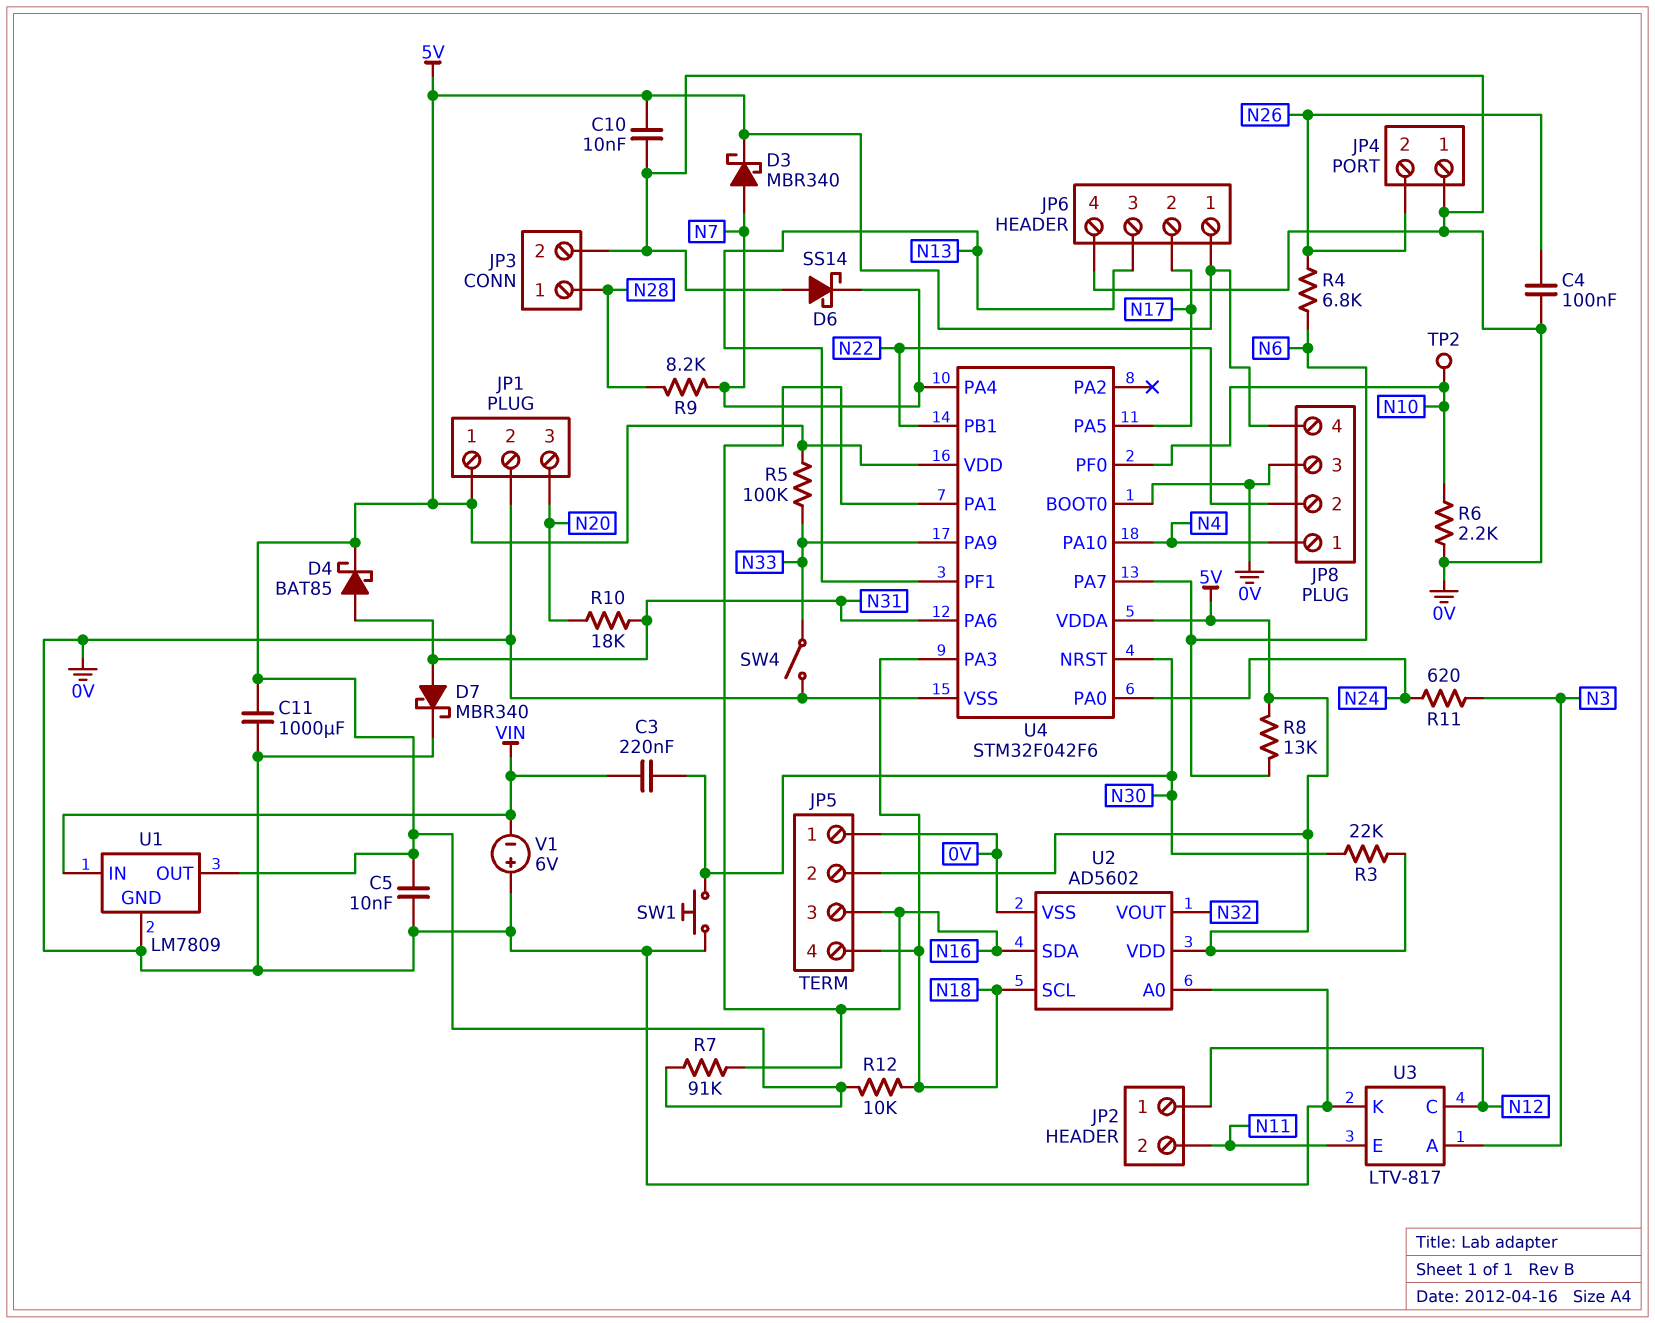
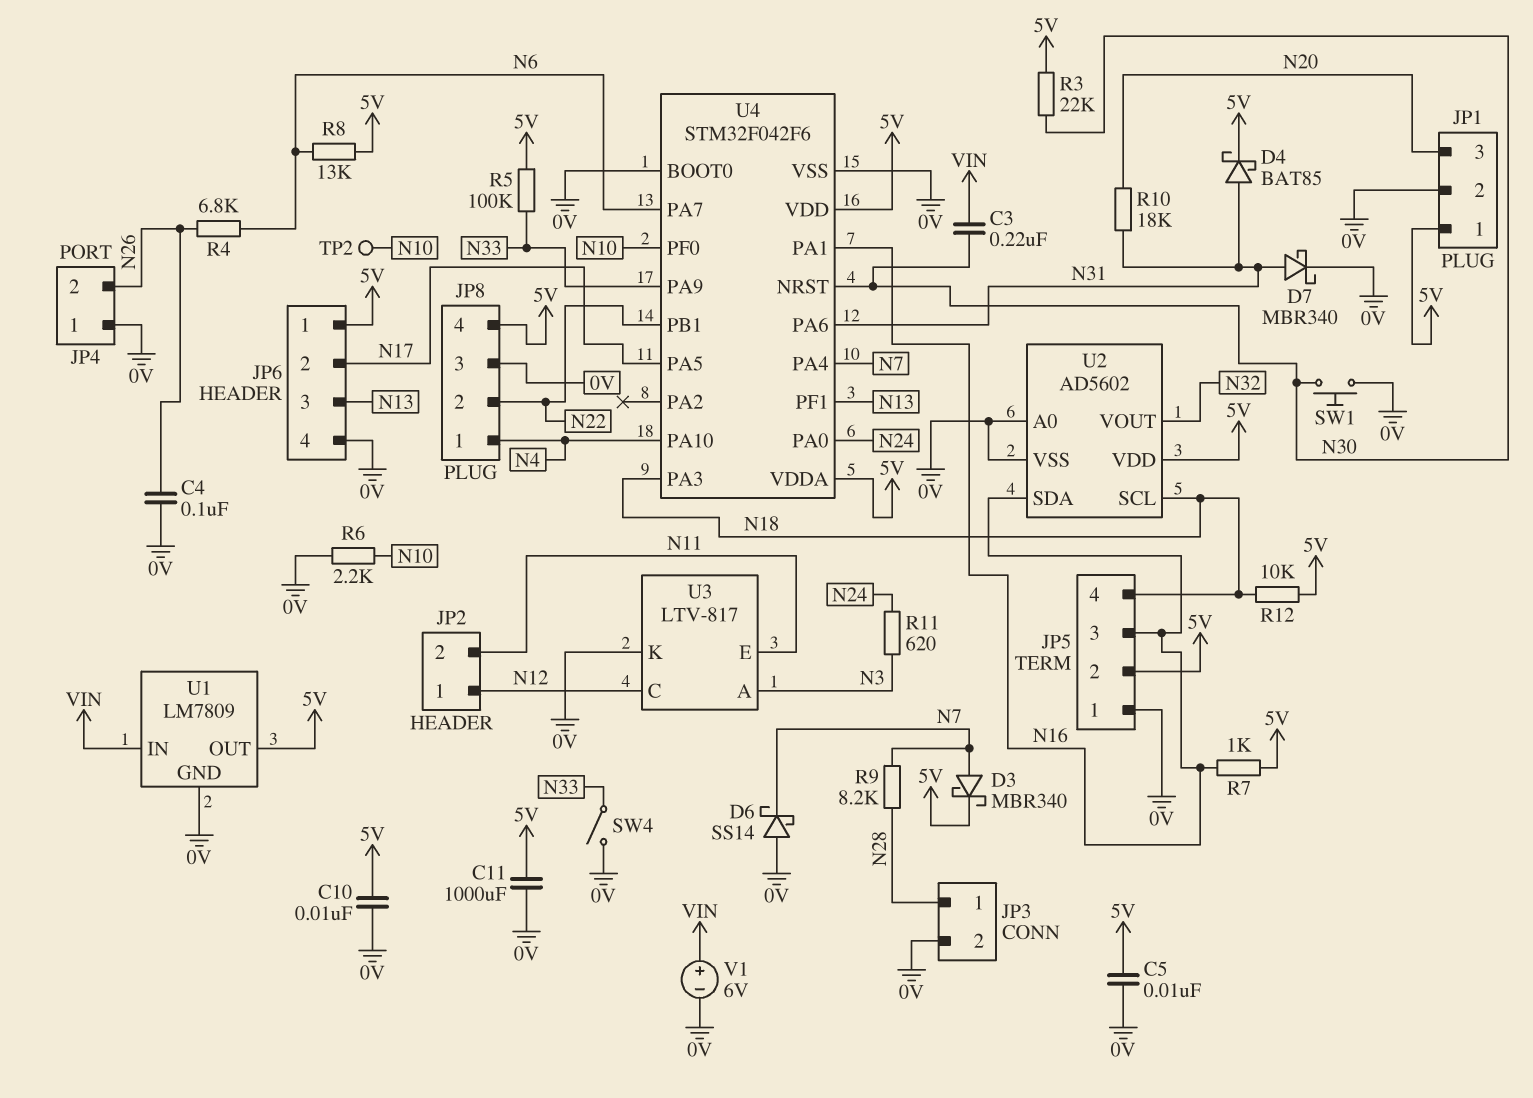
R7: 91k (5V, N16) -> 1k (5V, N16)
V1: 6V (plus 0V, minus VIN) -> 6V (plus VIN, minus 0V)

